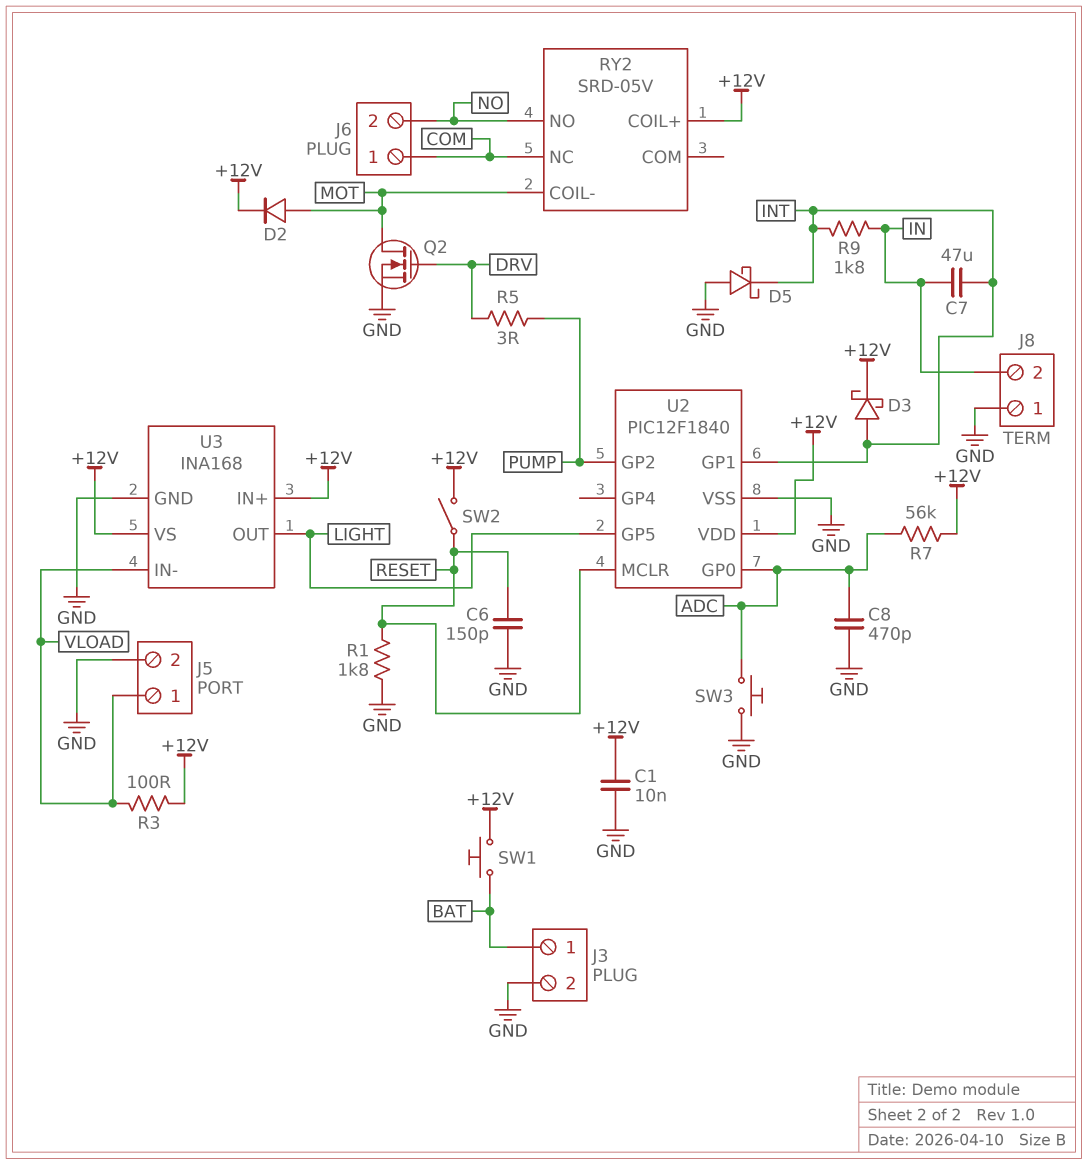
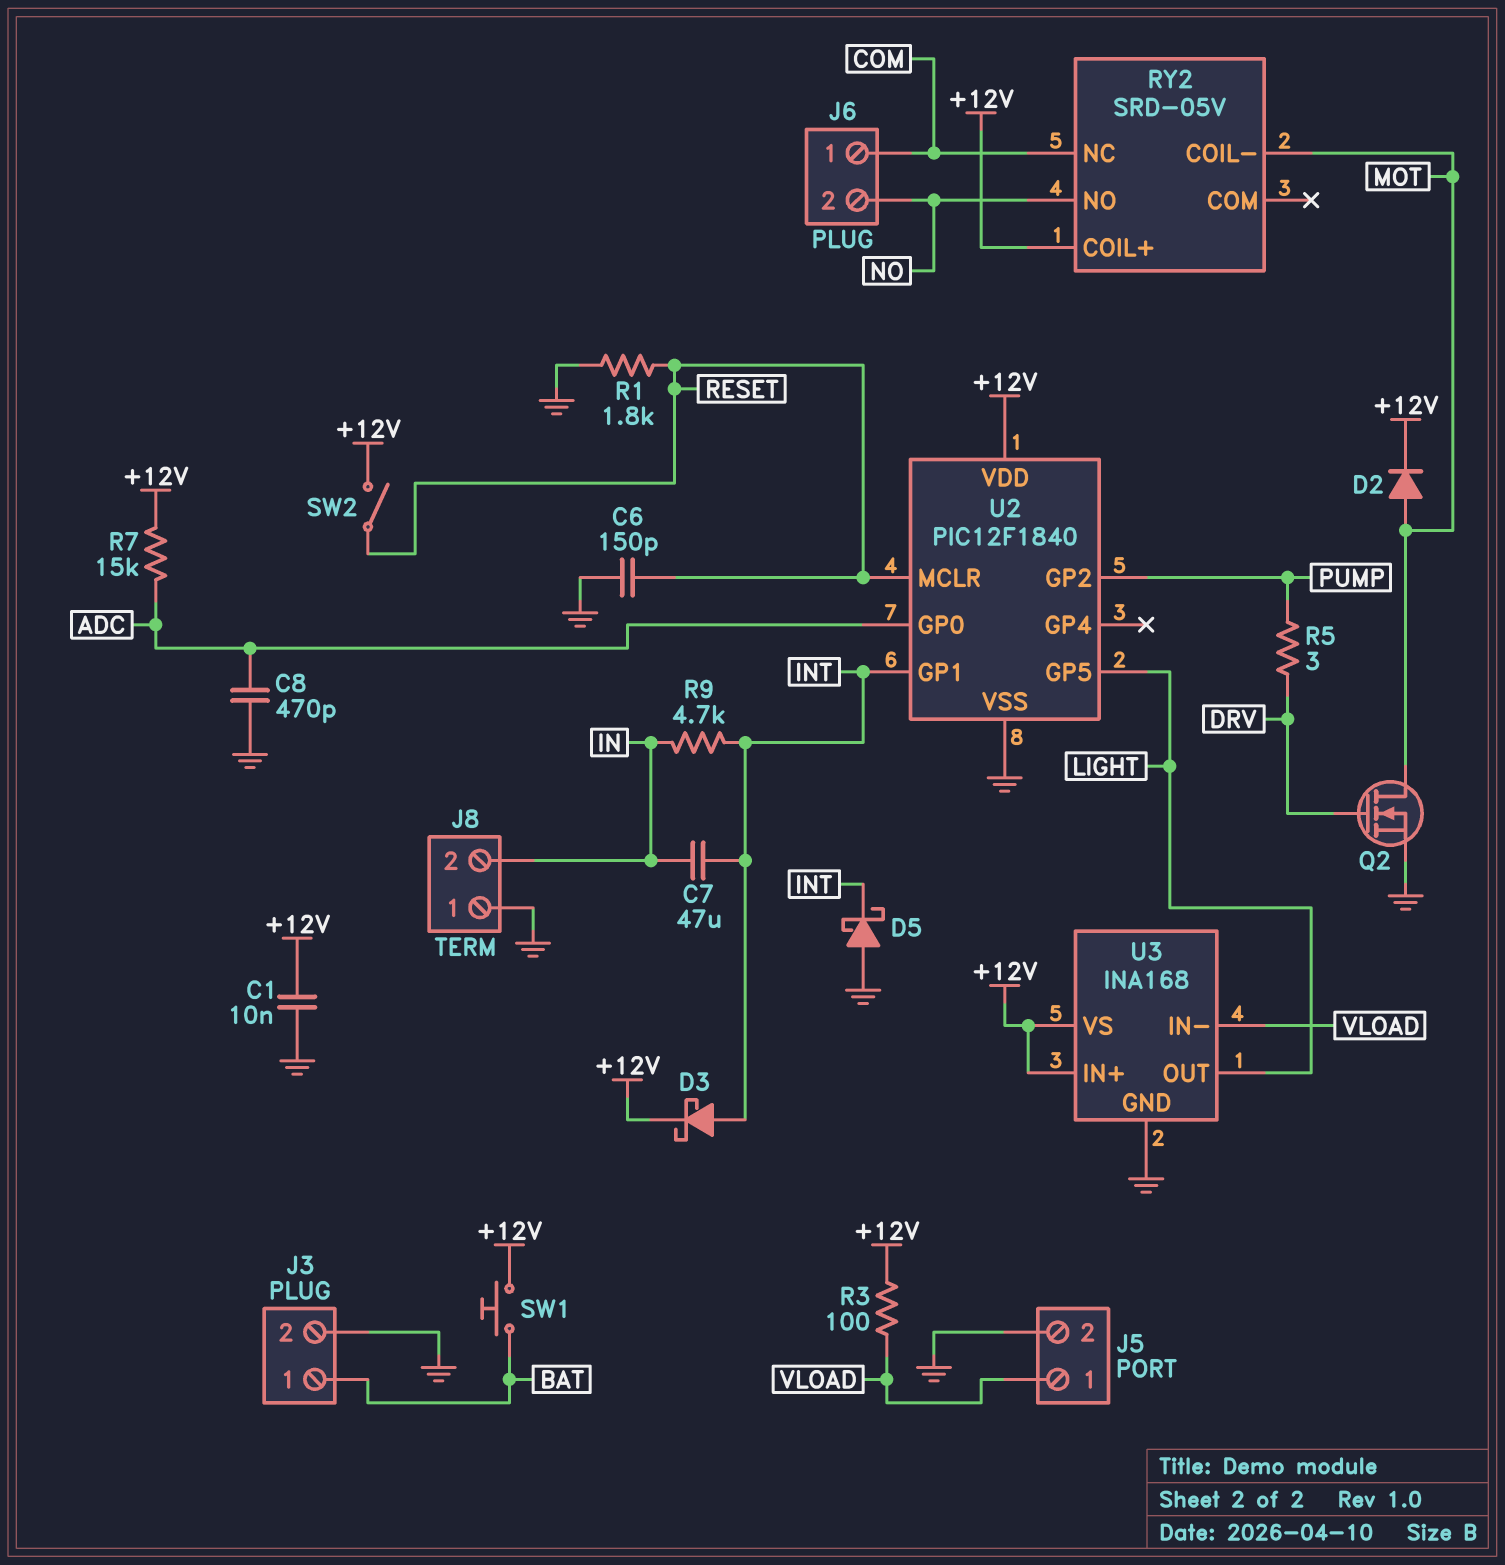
R7: 56k (+12V, ADC) -> 15k (+12V, ADC)
R9: 1.8k (IN, INT) -> 4.7k (IN, INT)
SW3: button (ADC, GND) -> none

